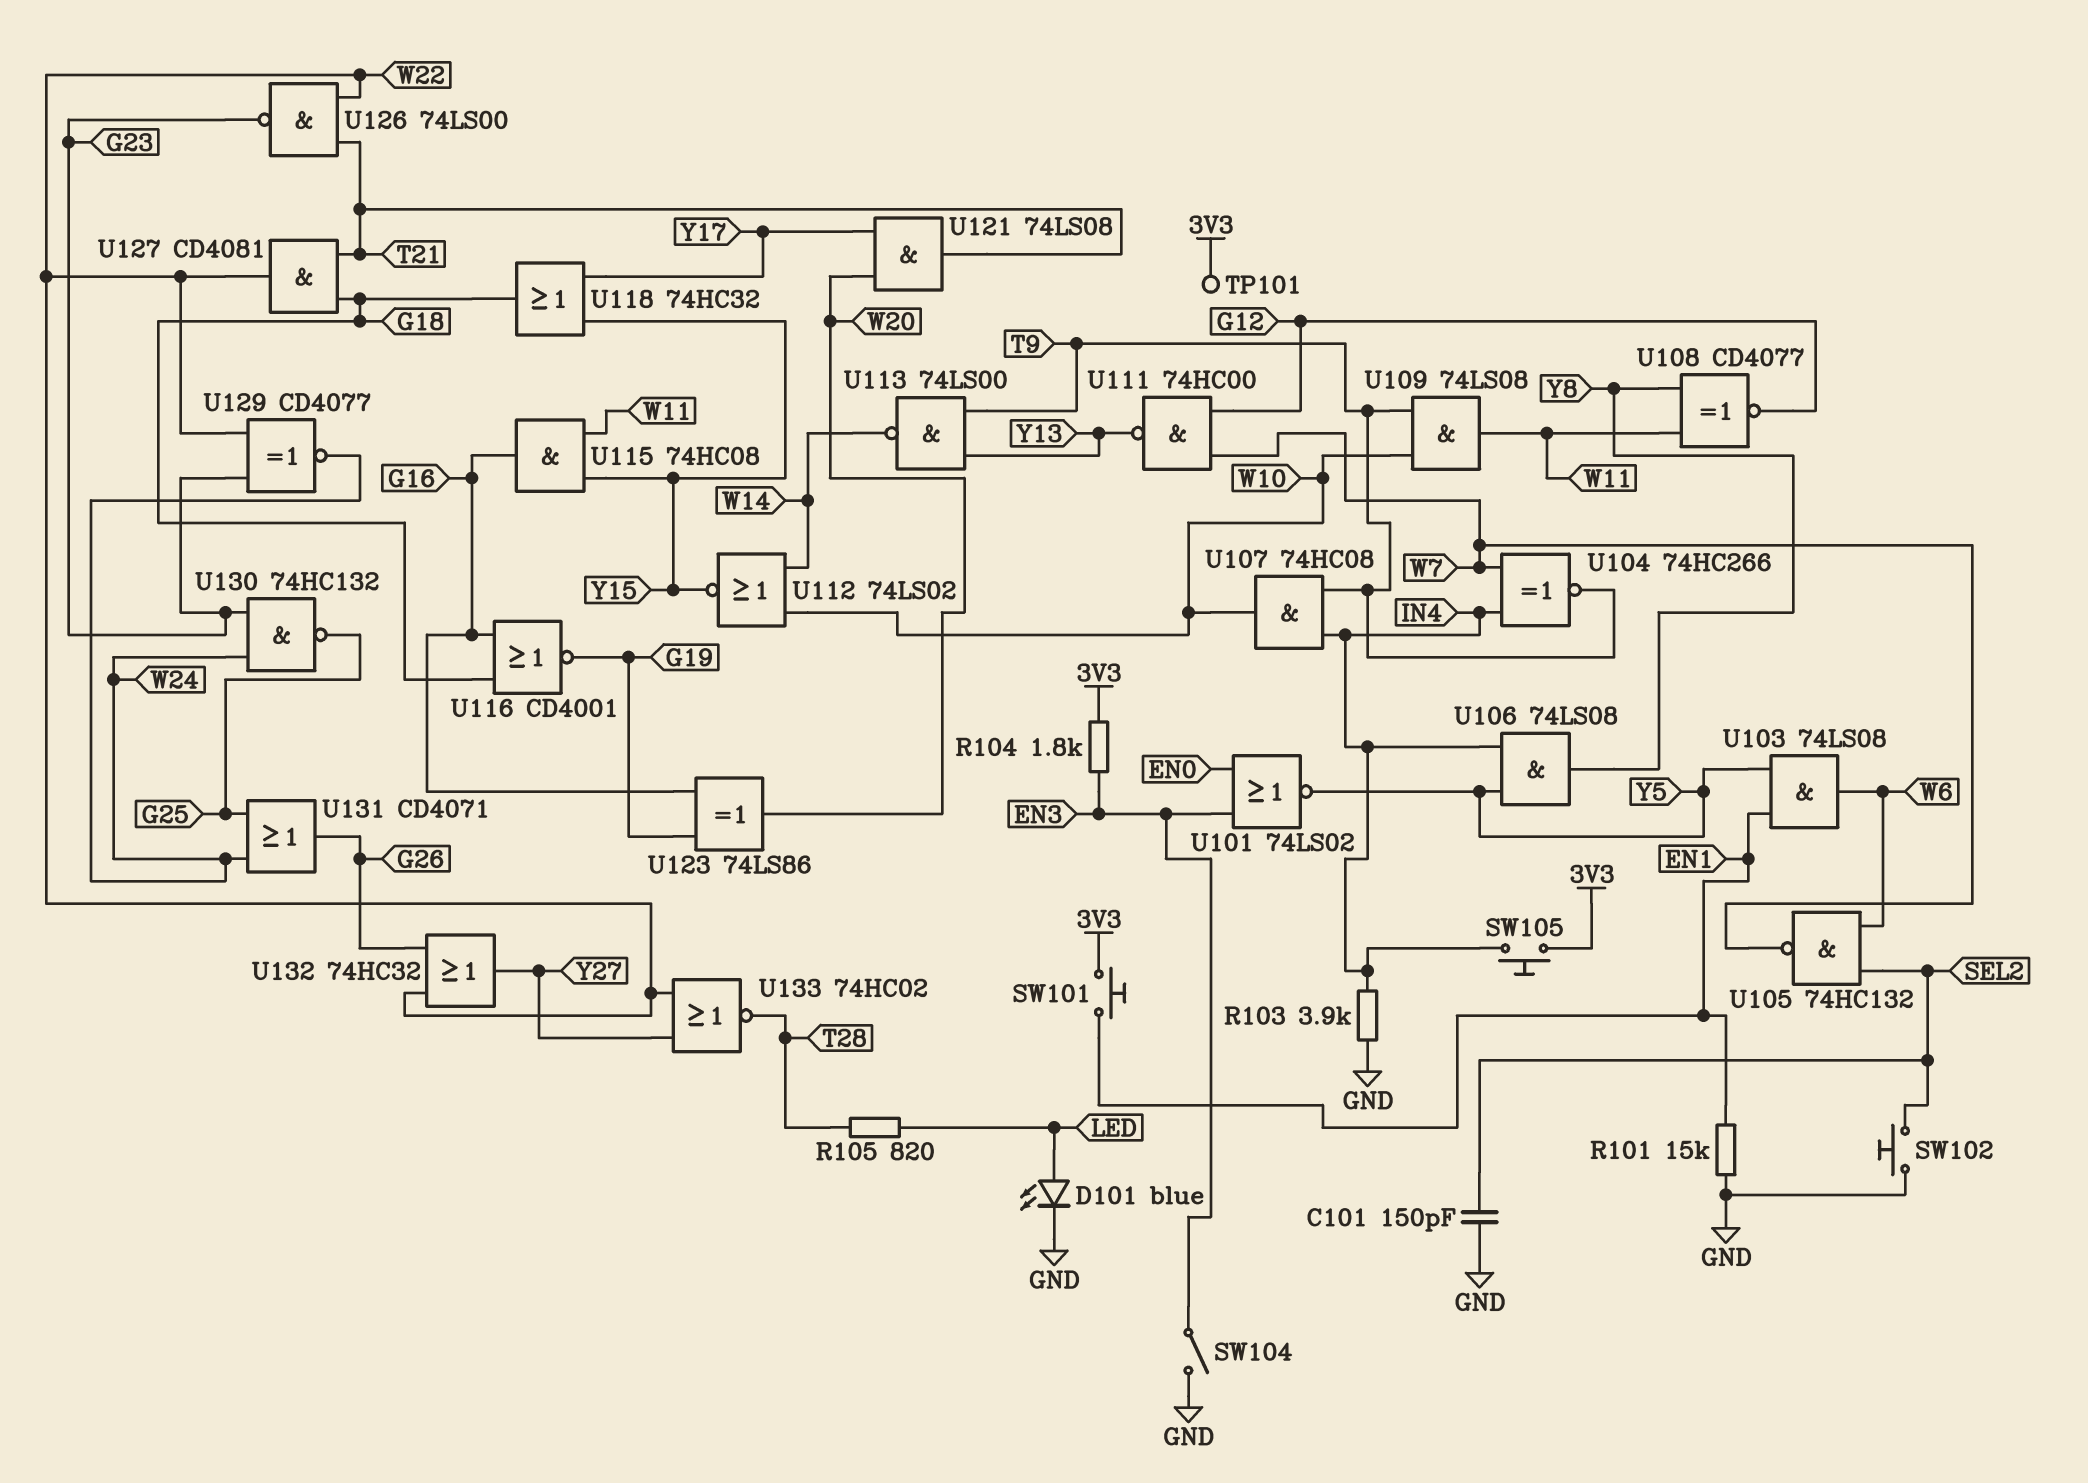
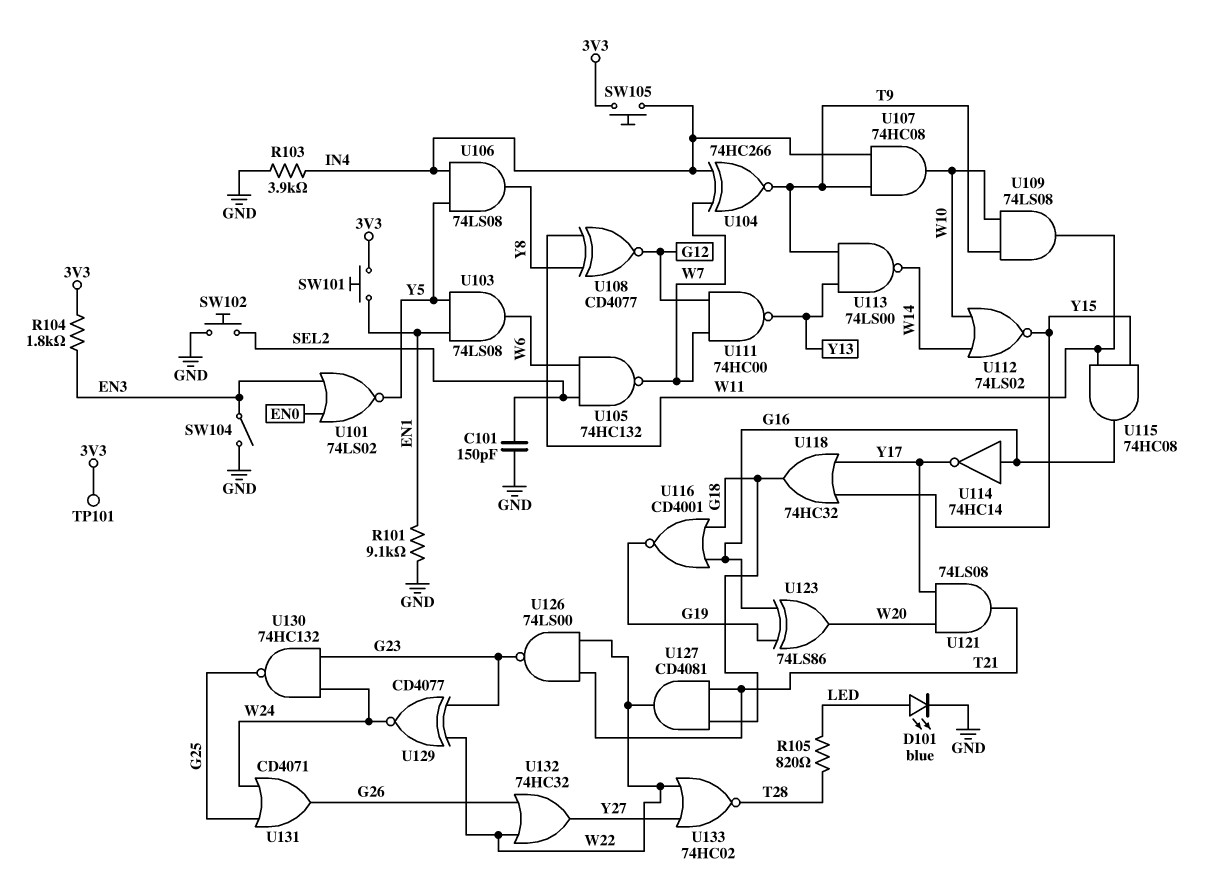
R101: 15k (EN1, GND) -> 9.1k (EN1, GND)
U114: none -> NOT 74HC14 (in G16, out Y17)

